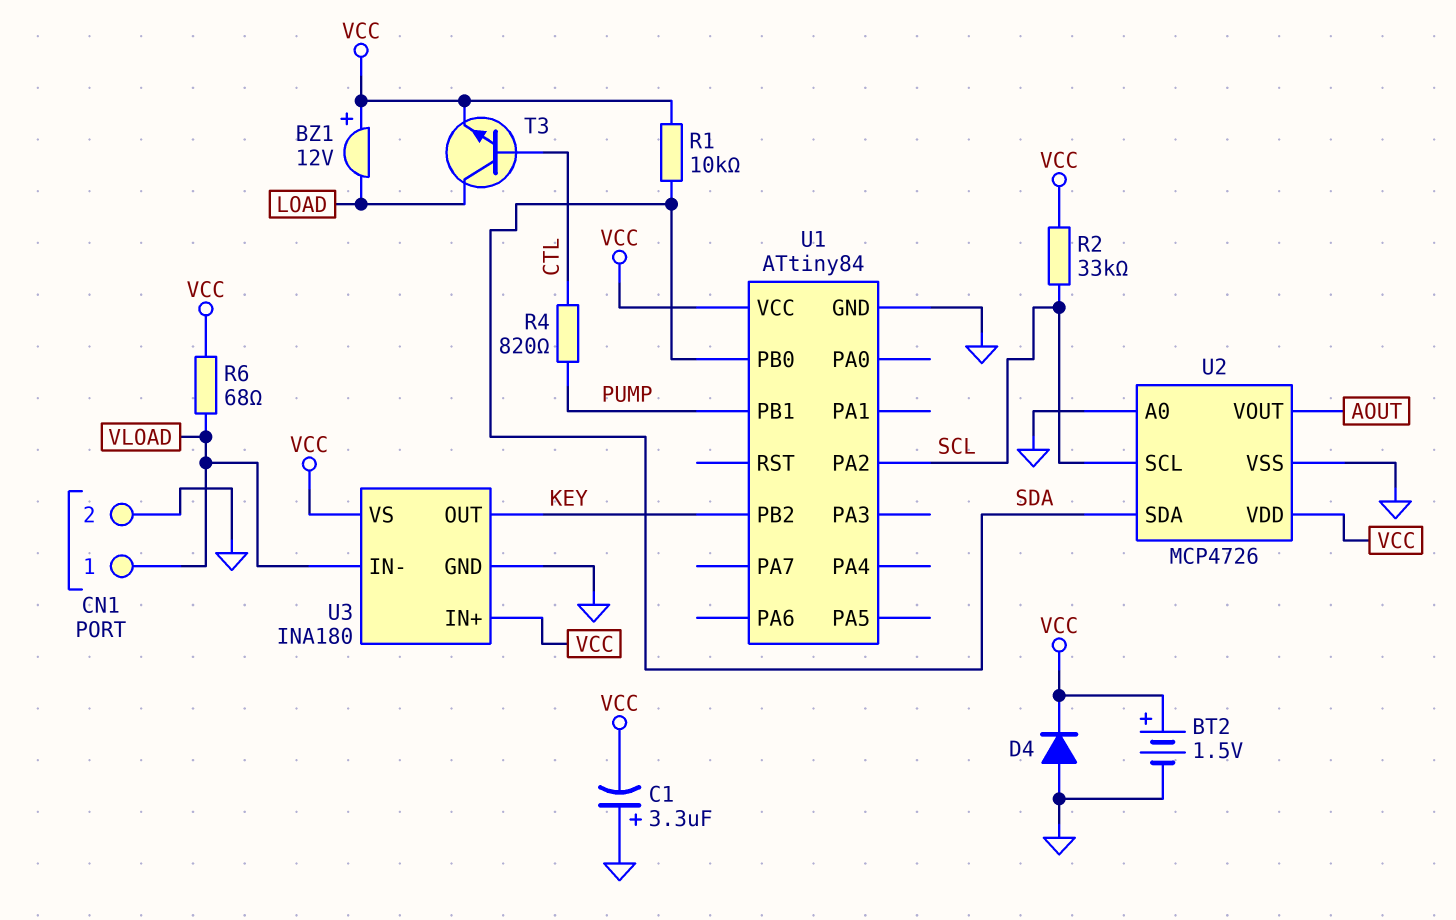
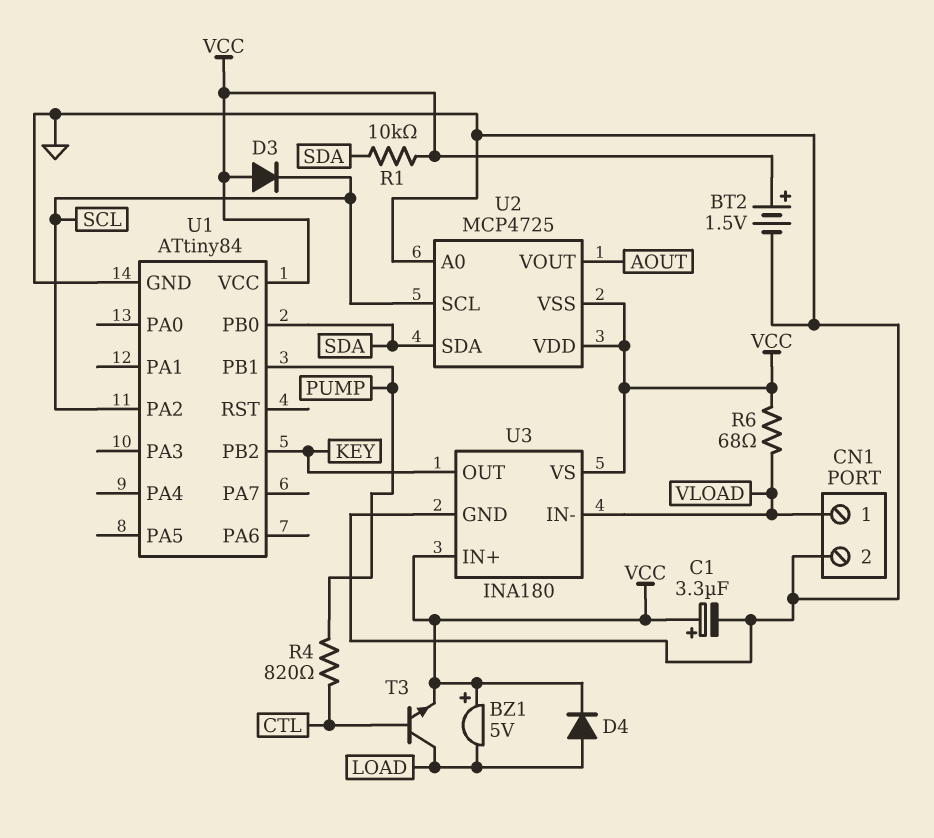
BZ1: buzzer 12V (plus VCC, minus LOAD) -> buzzer 5V (plus VCC, minus LOAD)
C1: 3.3uF (plus GND, minus VCC) -> 3.3uF (plus VCC, minus GND)
D3: none -> diode (A VCC, K SCL)
D4: diode (A GND, K VCC) -> diode (A LOAD, K VCC)
R2: 33k (SCL, VCC) -> none
U2: MCP4726 -> MCP4725
U2 pin VSS: GND -> VCC

